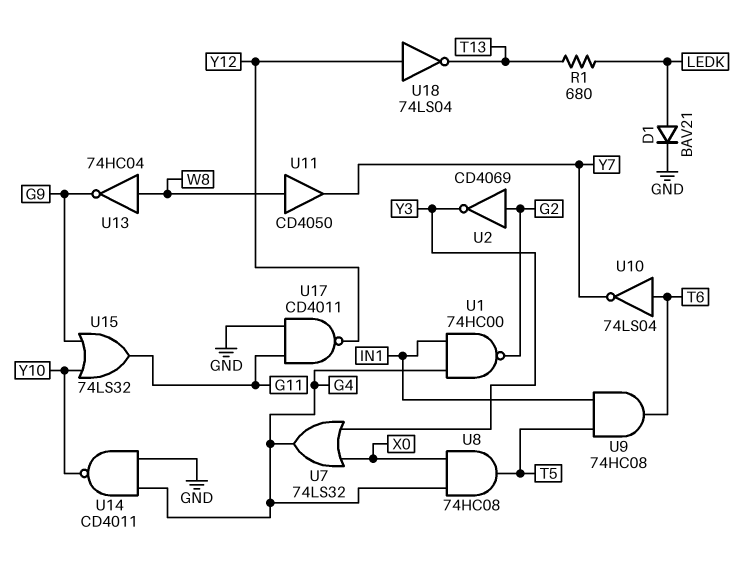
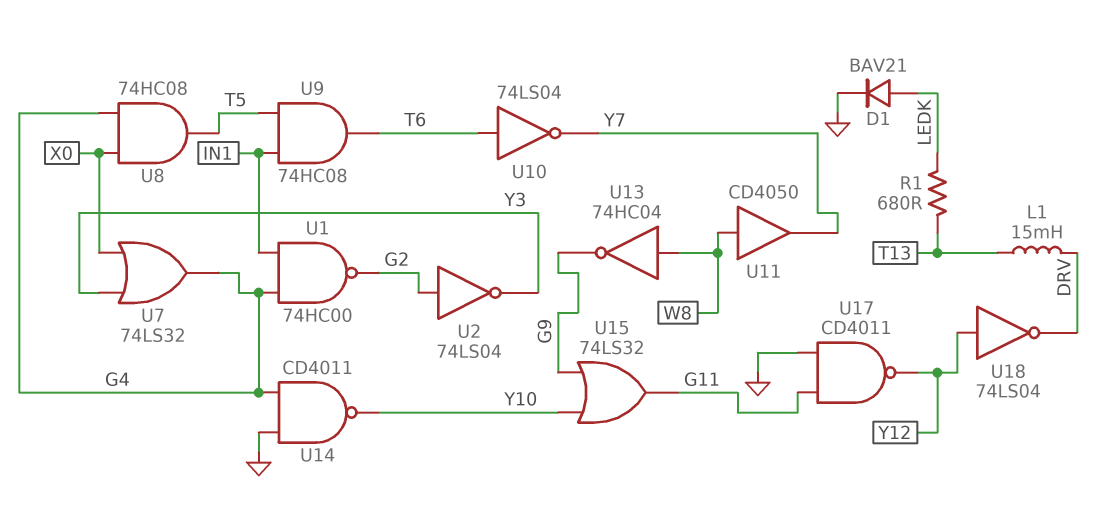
L1: none -> 15mH (DRV, T13)
U2: NOT CD4069 (in G2, out Y3) -> NOT 74LS04 (in G2, out Y3)
U18: NOT 74LS04 (in Y12, out T13) -> NOT 74LS04 (in Y12, out DRV)

